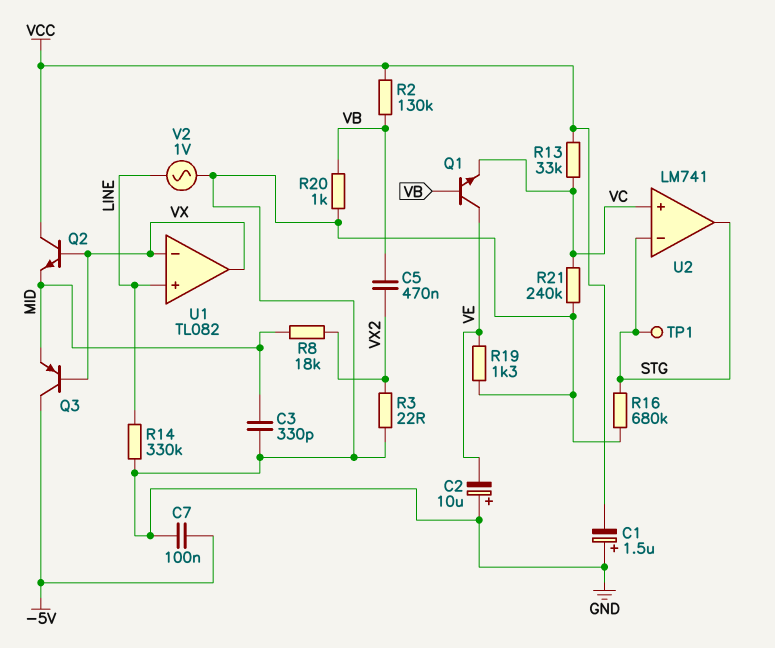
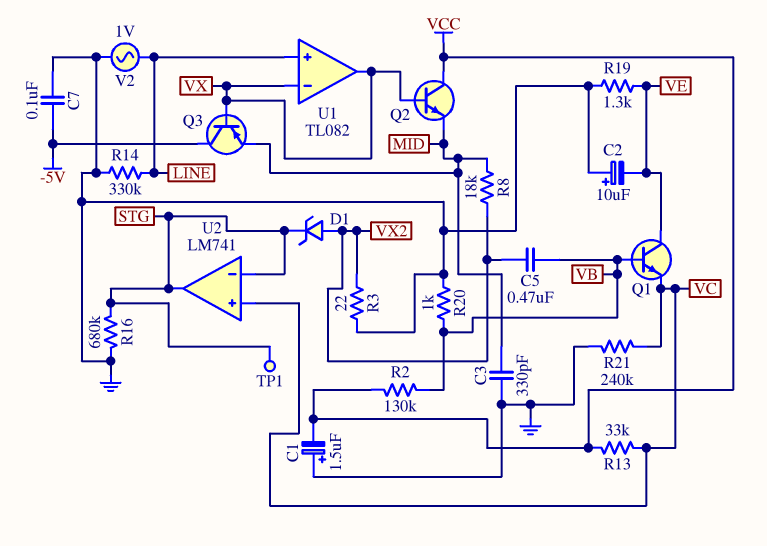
D1: none -> zener (A VX2, K STG)

